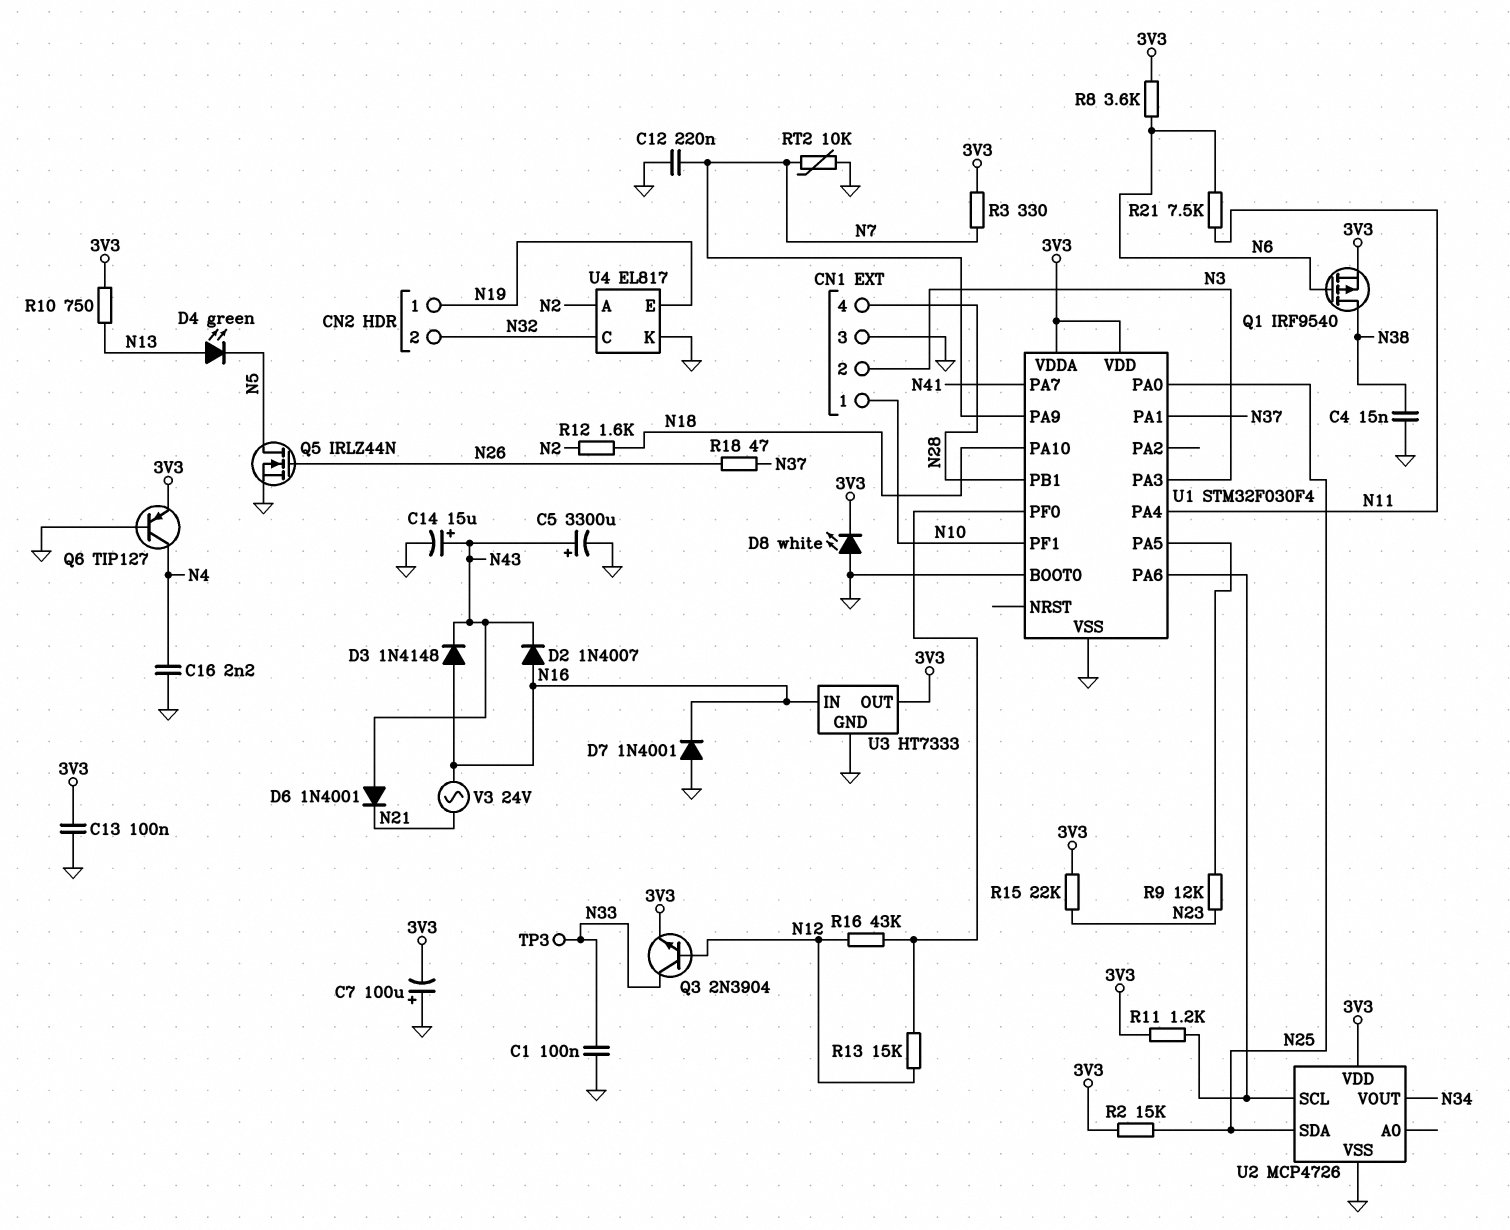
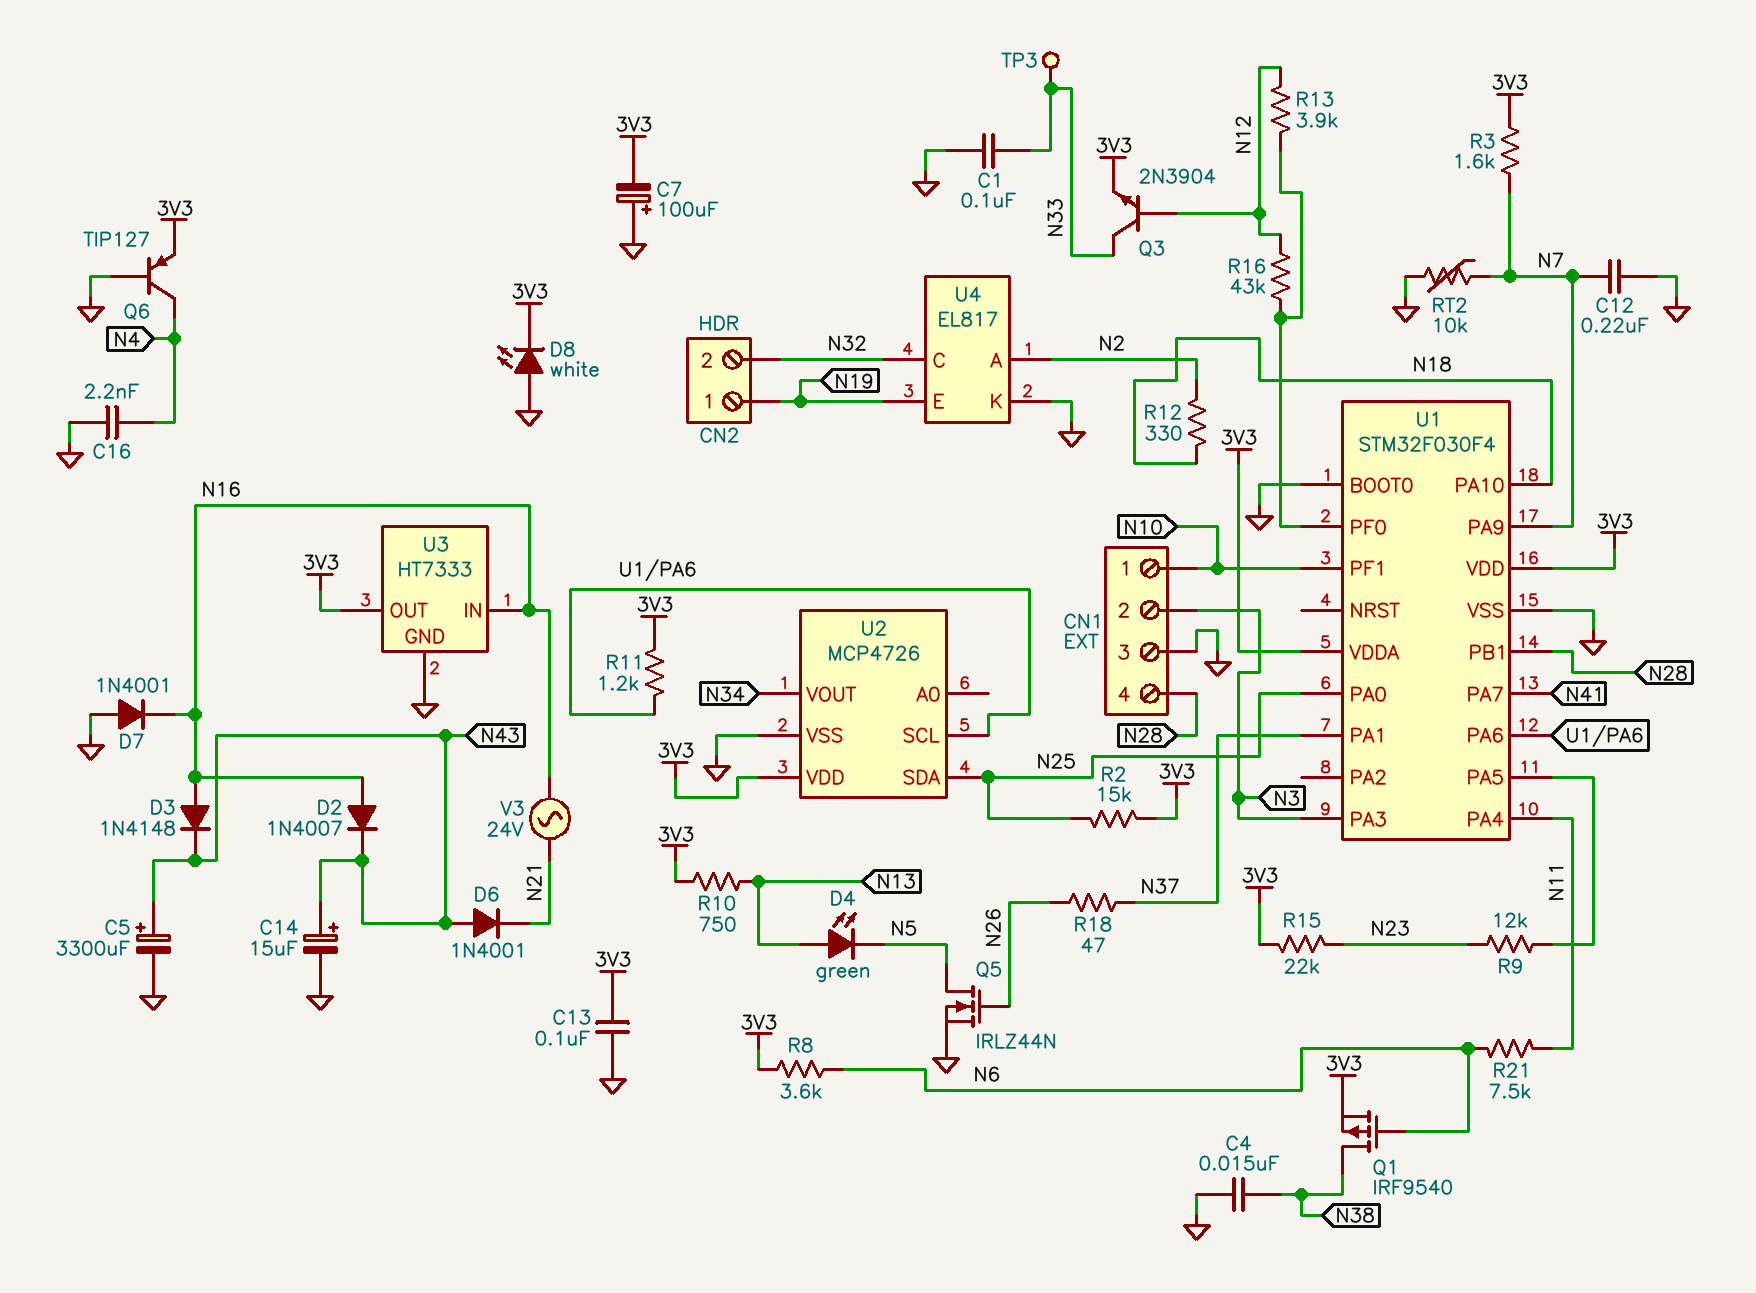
R3: 330 (3V3, N7) -> 1.6k (3V3, N7)
R12: 1.6k (N2, N18) -> 330 (N2, N18)
R13: 15k (N12, U1/PF0) -> 3.9k (N12, U1/PF0)

